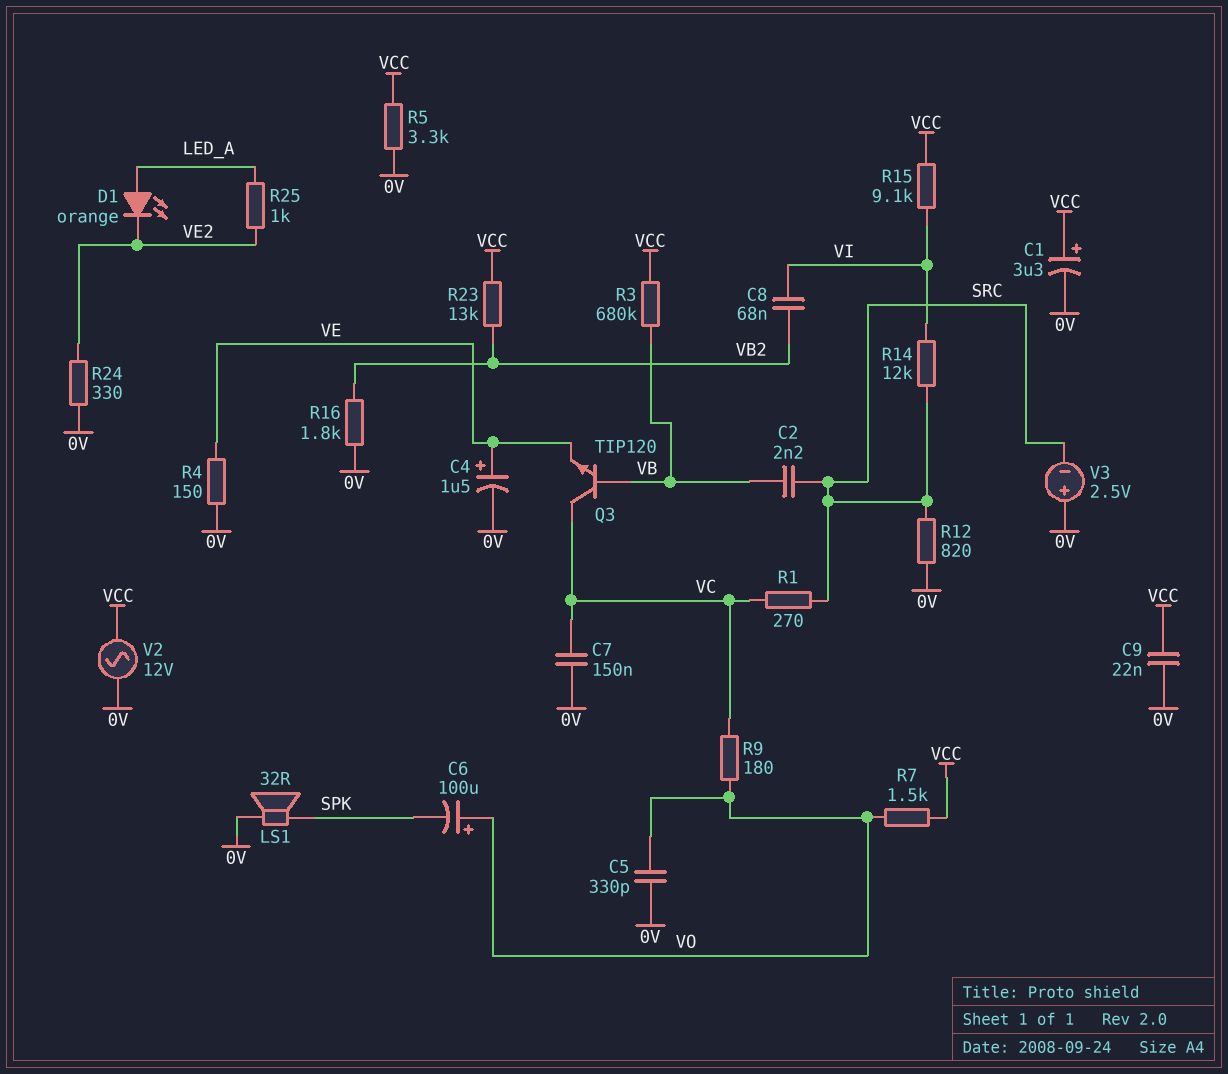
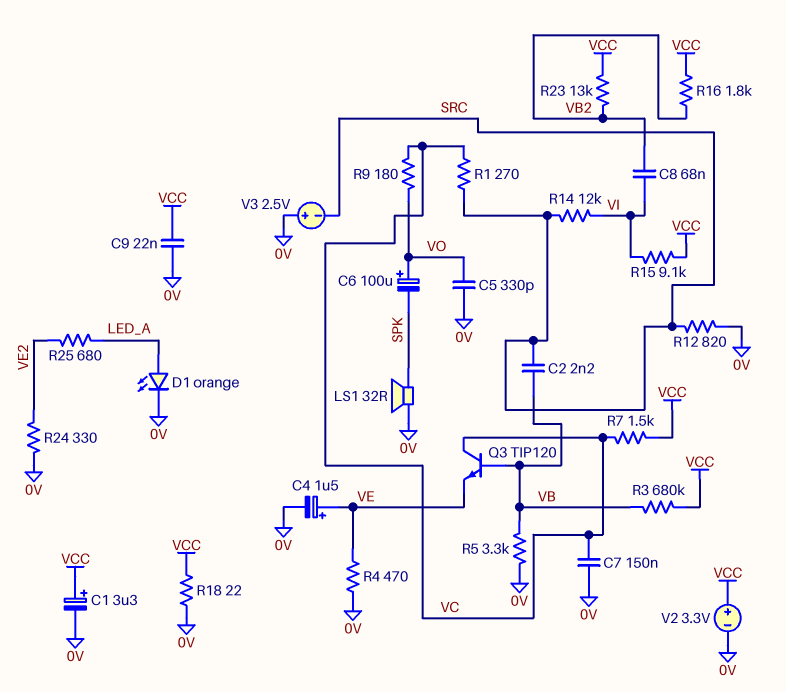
D1: LED orange (A LED_A, K VE2) -> LED orange (A LED_A, K 0V)
R4: 150 (0V, VE) -> 470 (0V, VE)
R5: 3.3k (0V, VCC) -> 3.3k (0V, VB)
R7: 1.5k (VCC, VO) -> 1.5k (VC, VCC)
R16: 1.8k (0V, VB2) -> 1.8k (VB2, VCC)
R18: none -> 22 (0V, VCC)
R25: 1k (LED_A, VE2) -> 680 (LED_A, VE2)
V2: AC 12V (0V, VCC) -> 3.3V (plus VCC, minus 0V)

